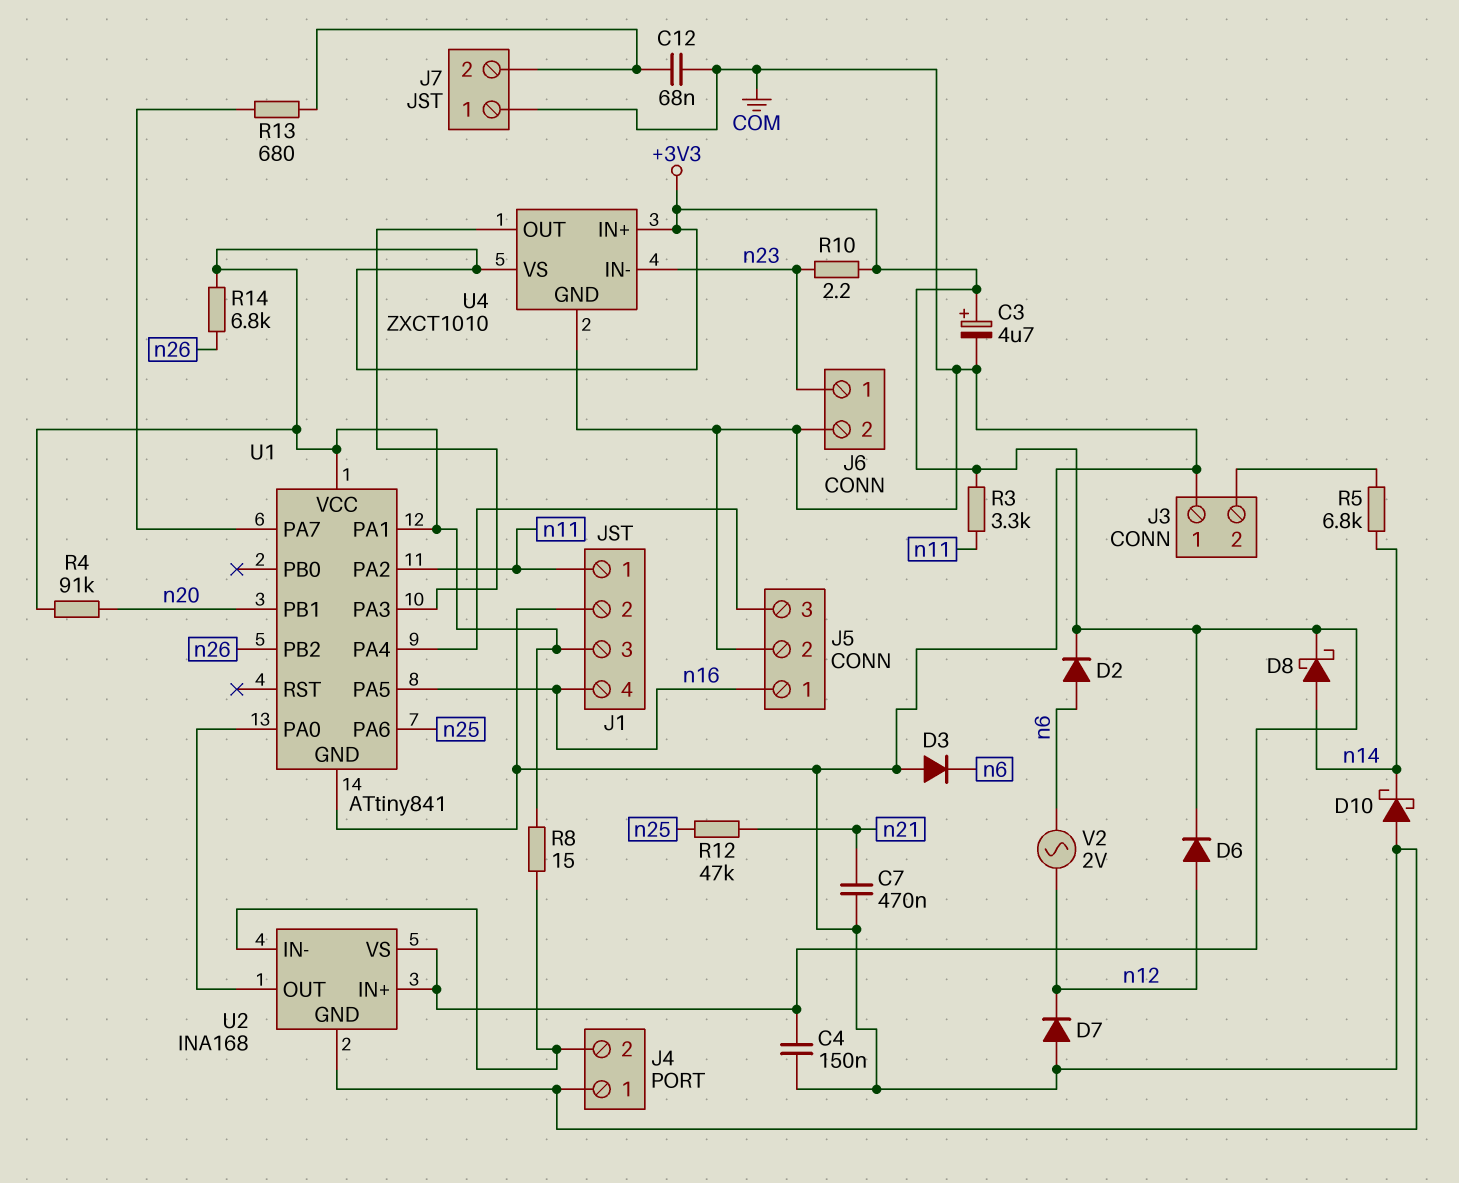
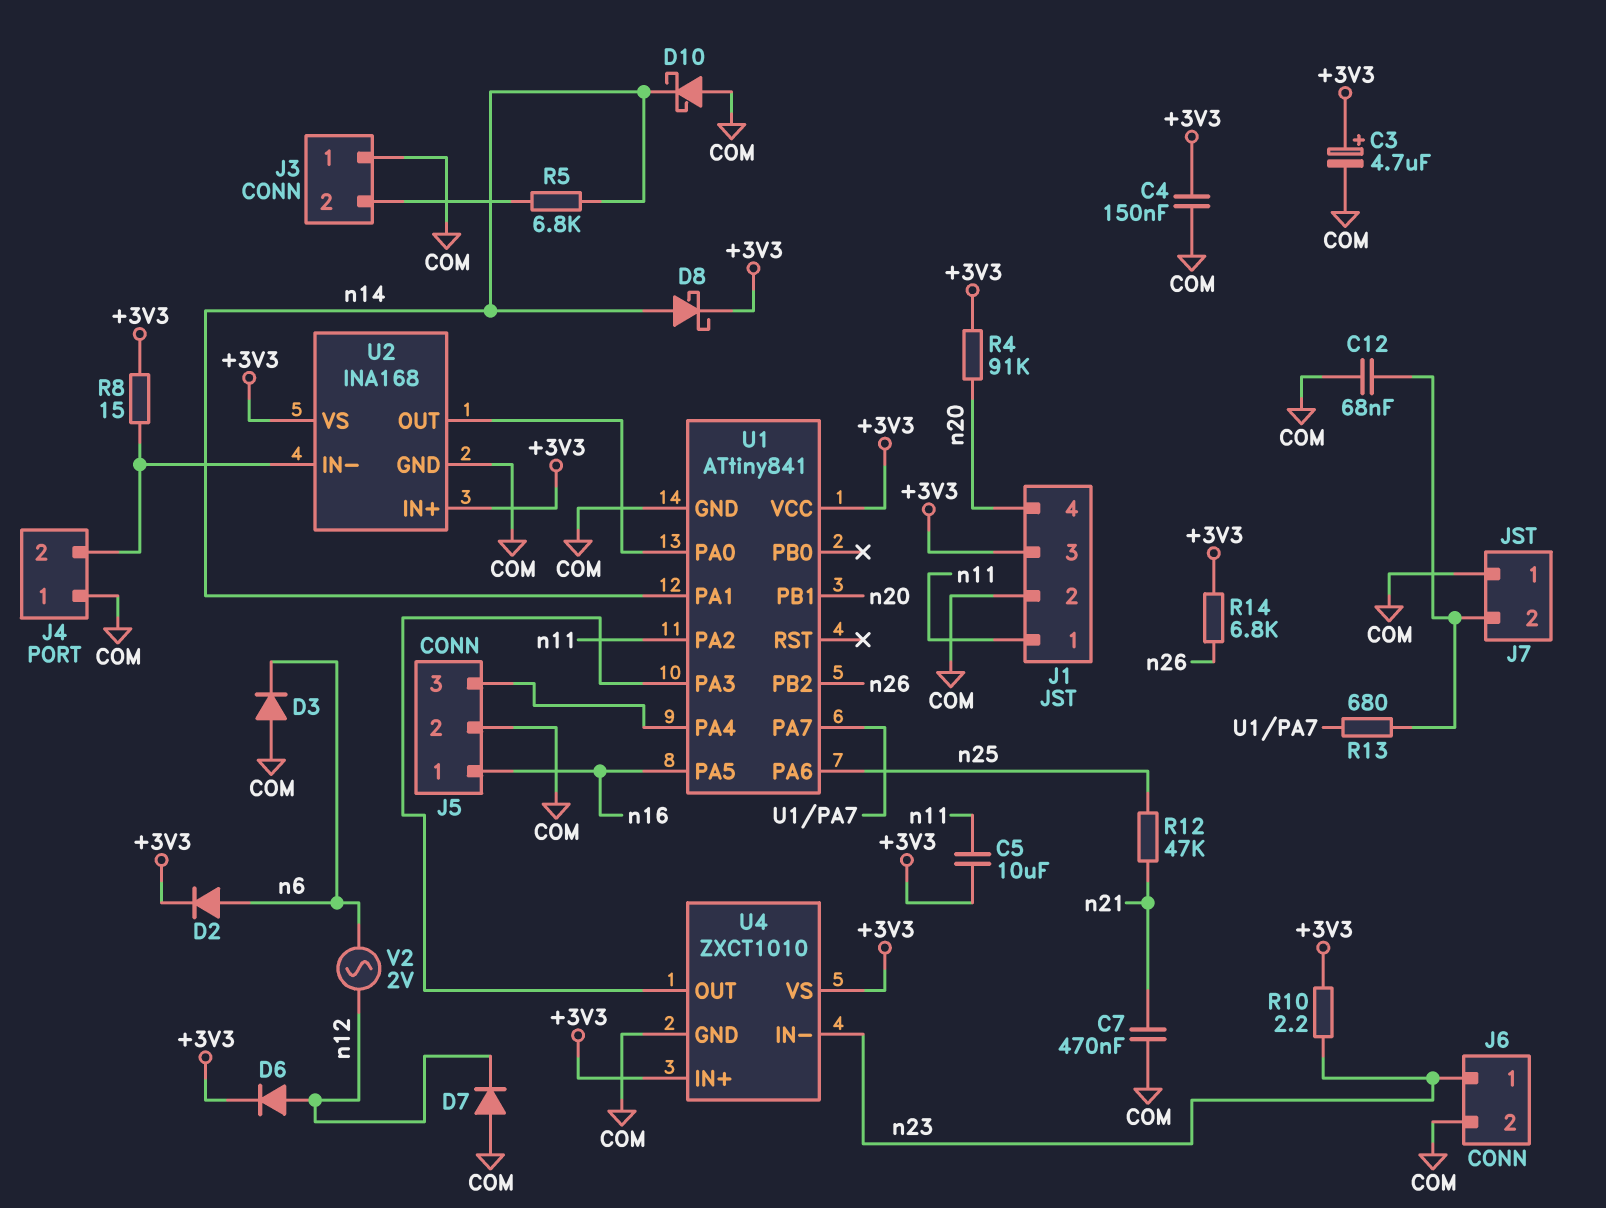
C5: none -> 10uF (+3V3, n11)
J1 pin 4: n16 -> n20
R3: 3.3k (+3V3, n11) -> none
U1 pin PA1: +3V3 -> n14

